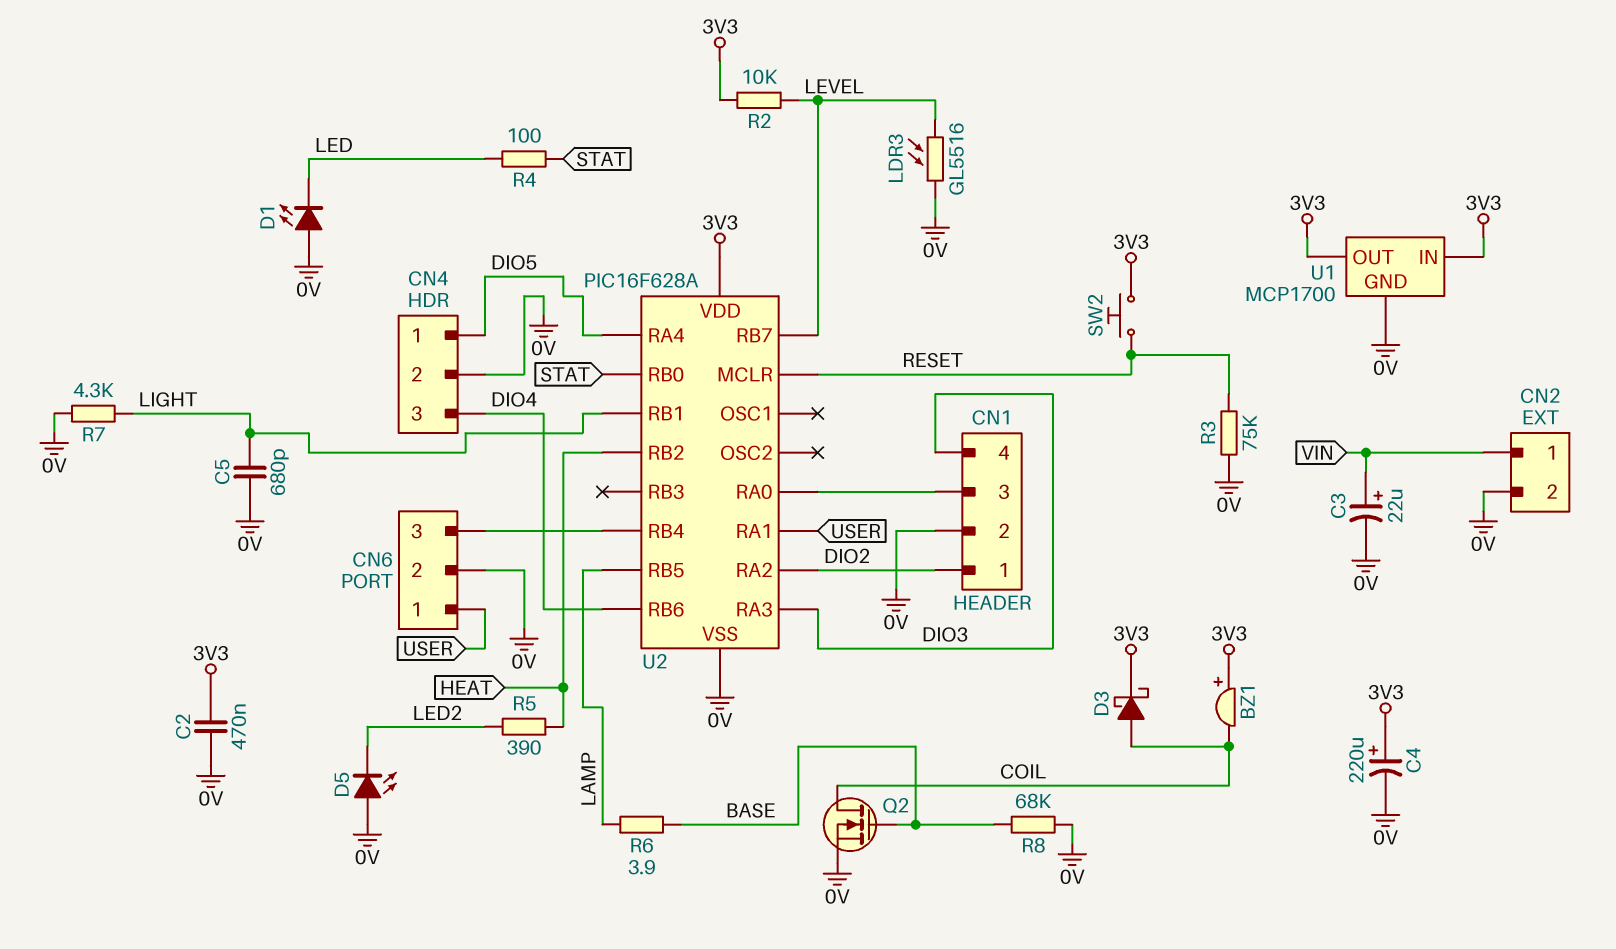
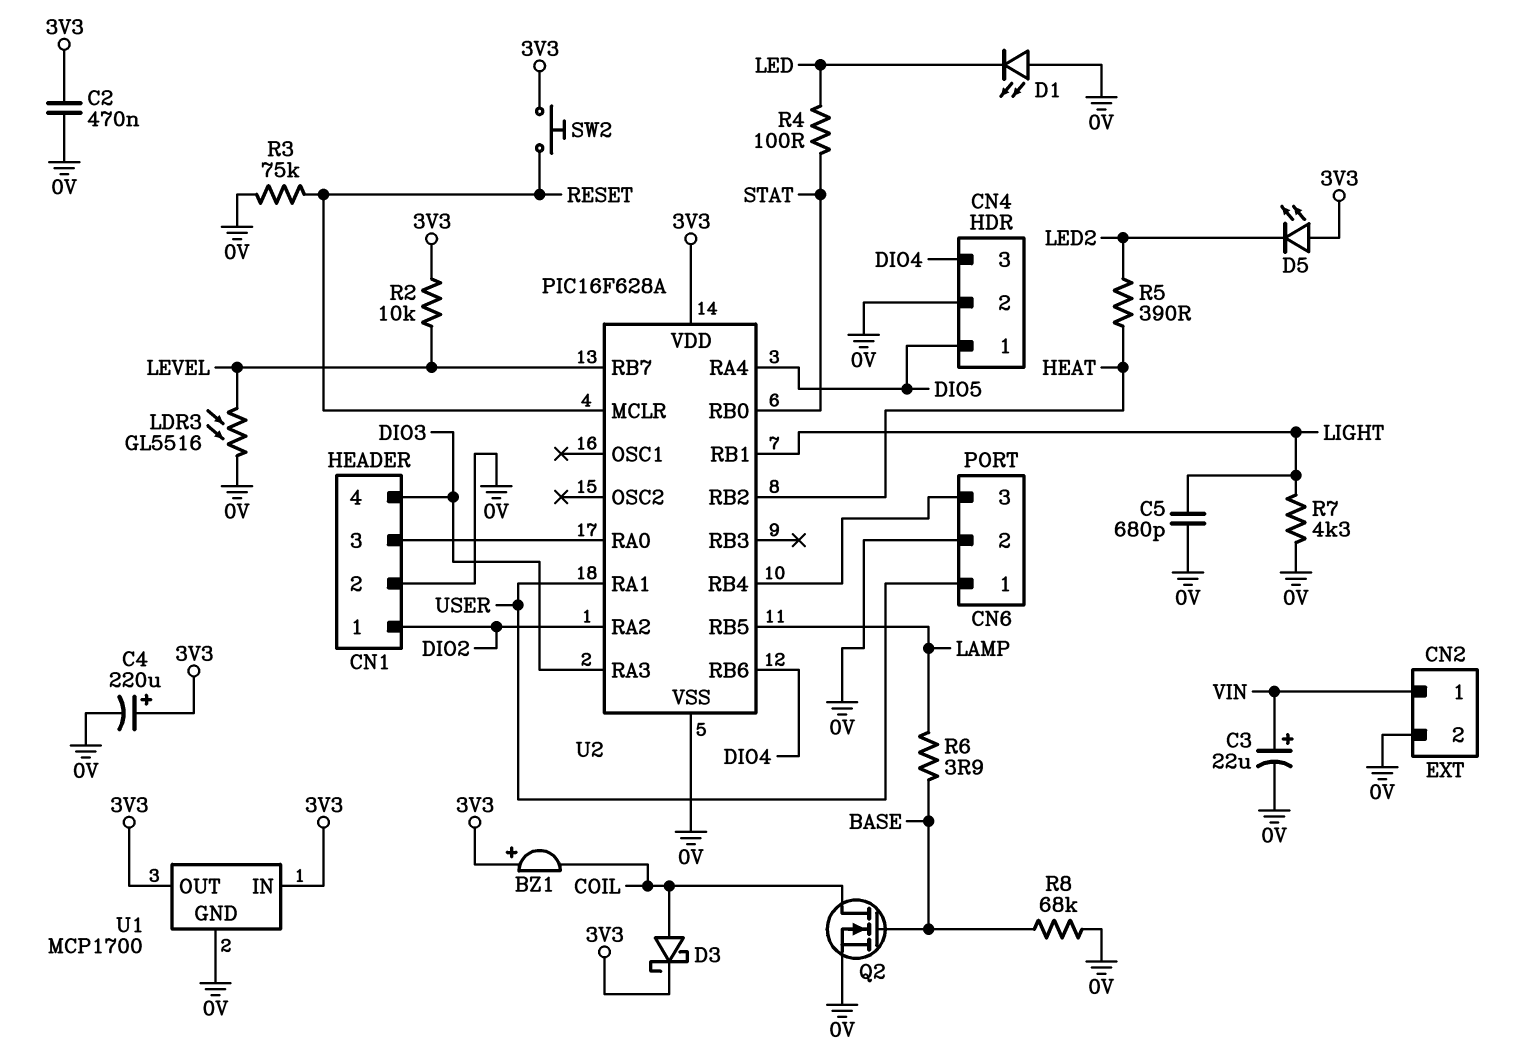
D5: LED (A 0V, K LED2) -> LED (A 3V3, K LED2)

